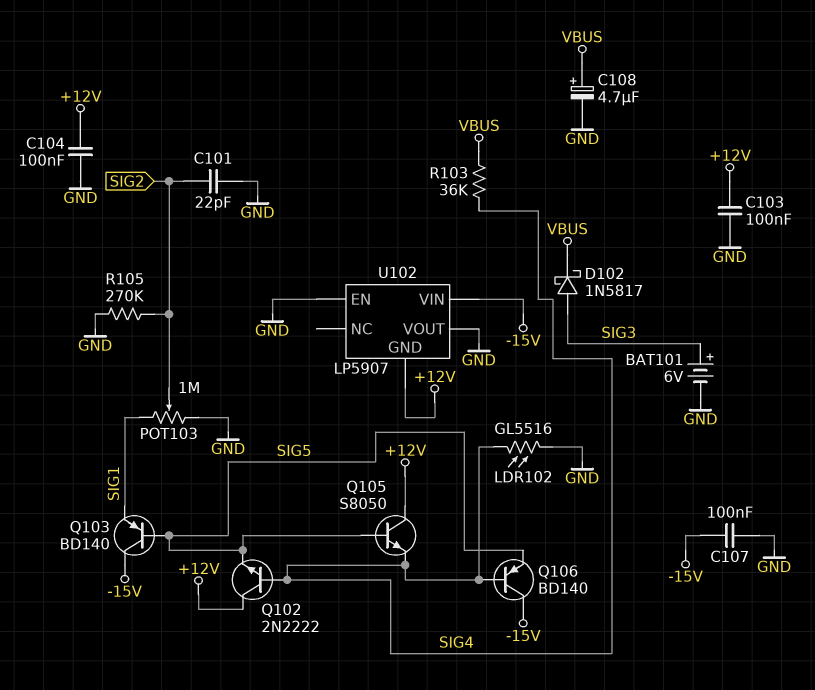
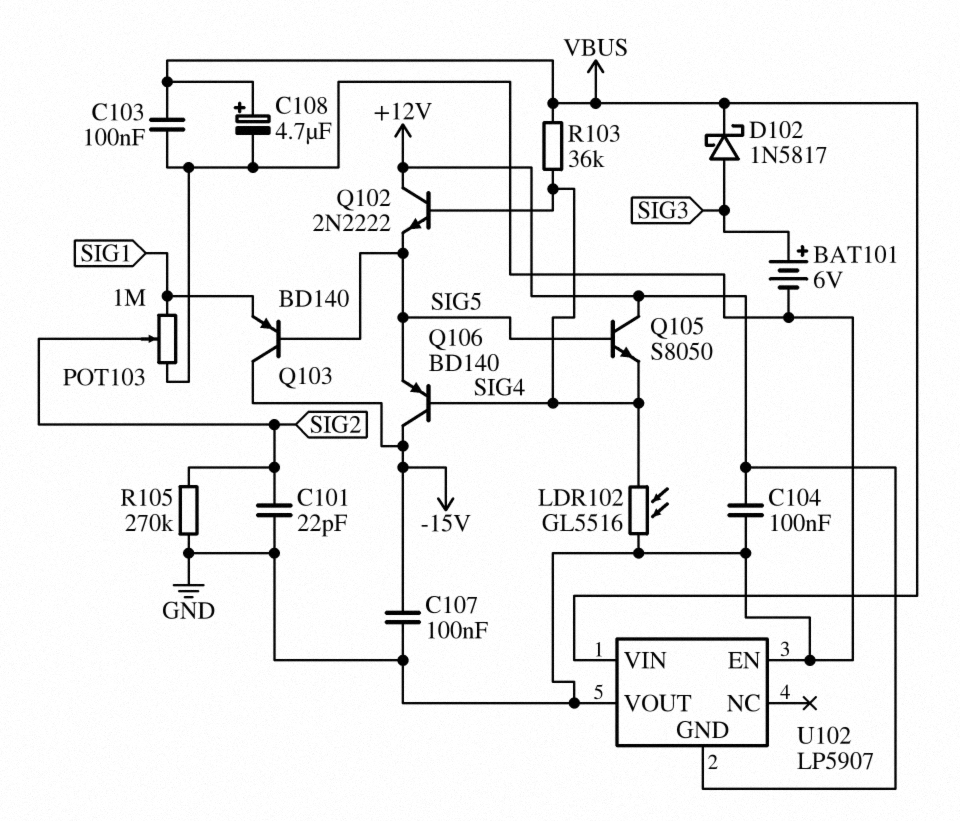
C103: 100nF (+12V, GND) -> 100nF (GND, VBUS)
U102 pin VIN: -15V -> VBUS

